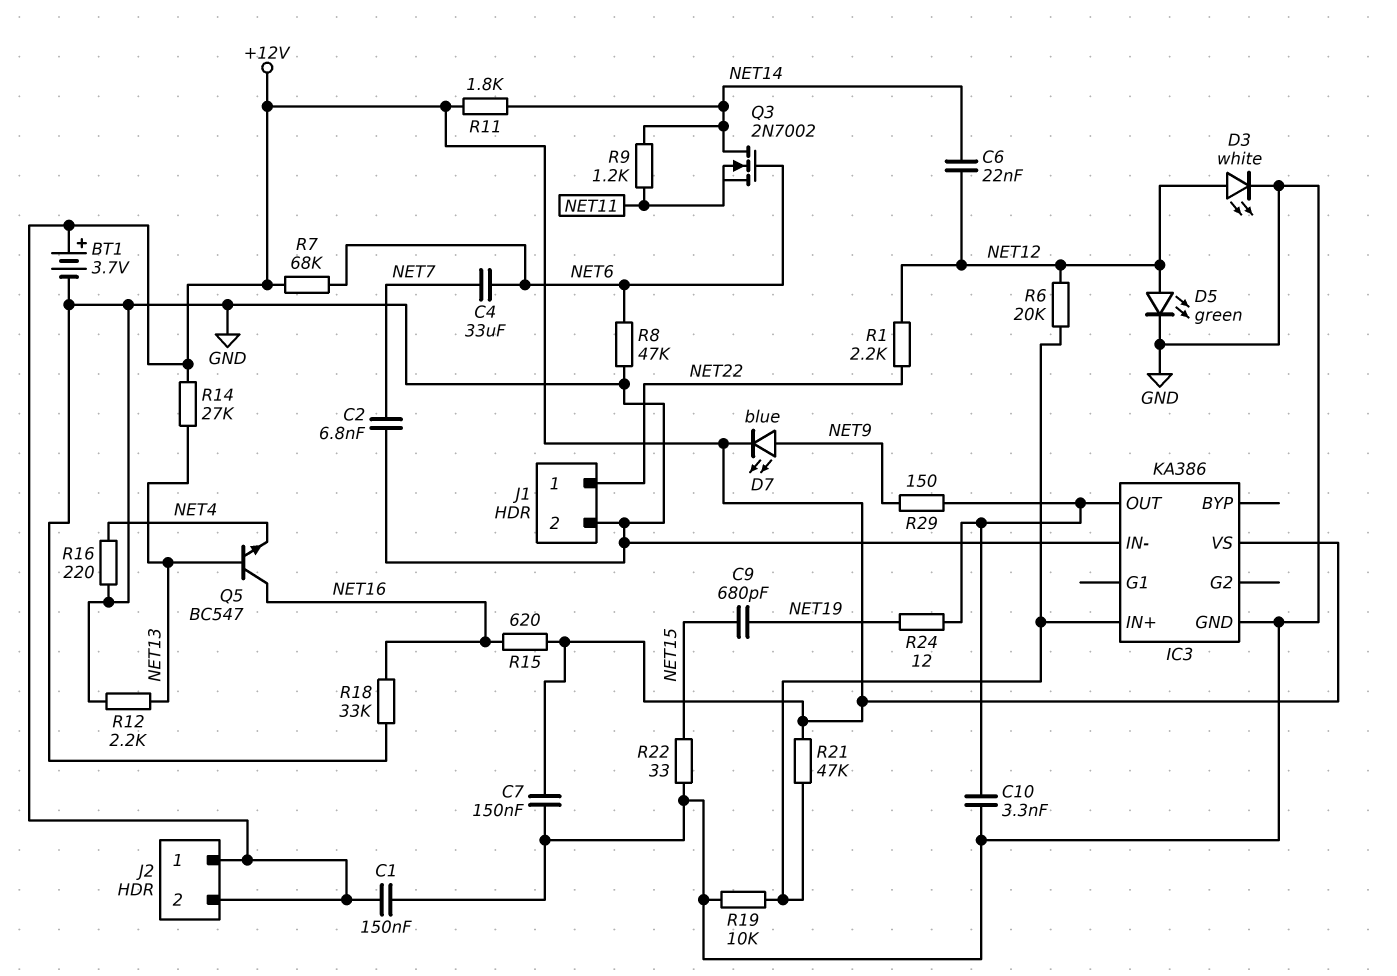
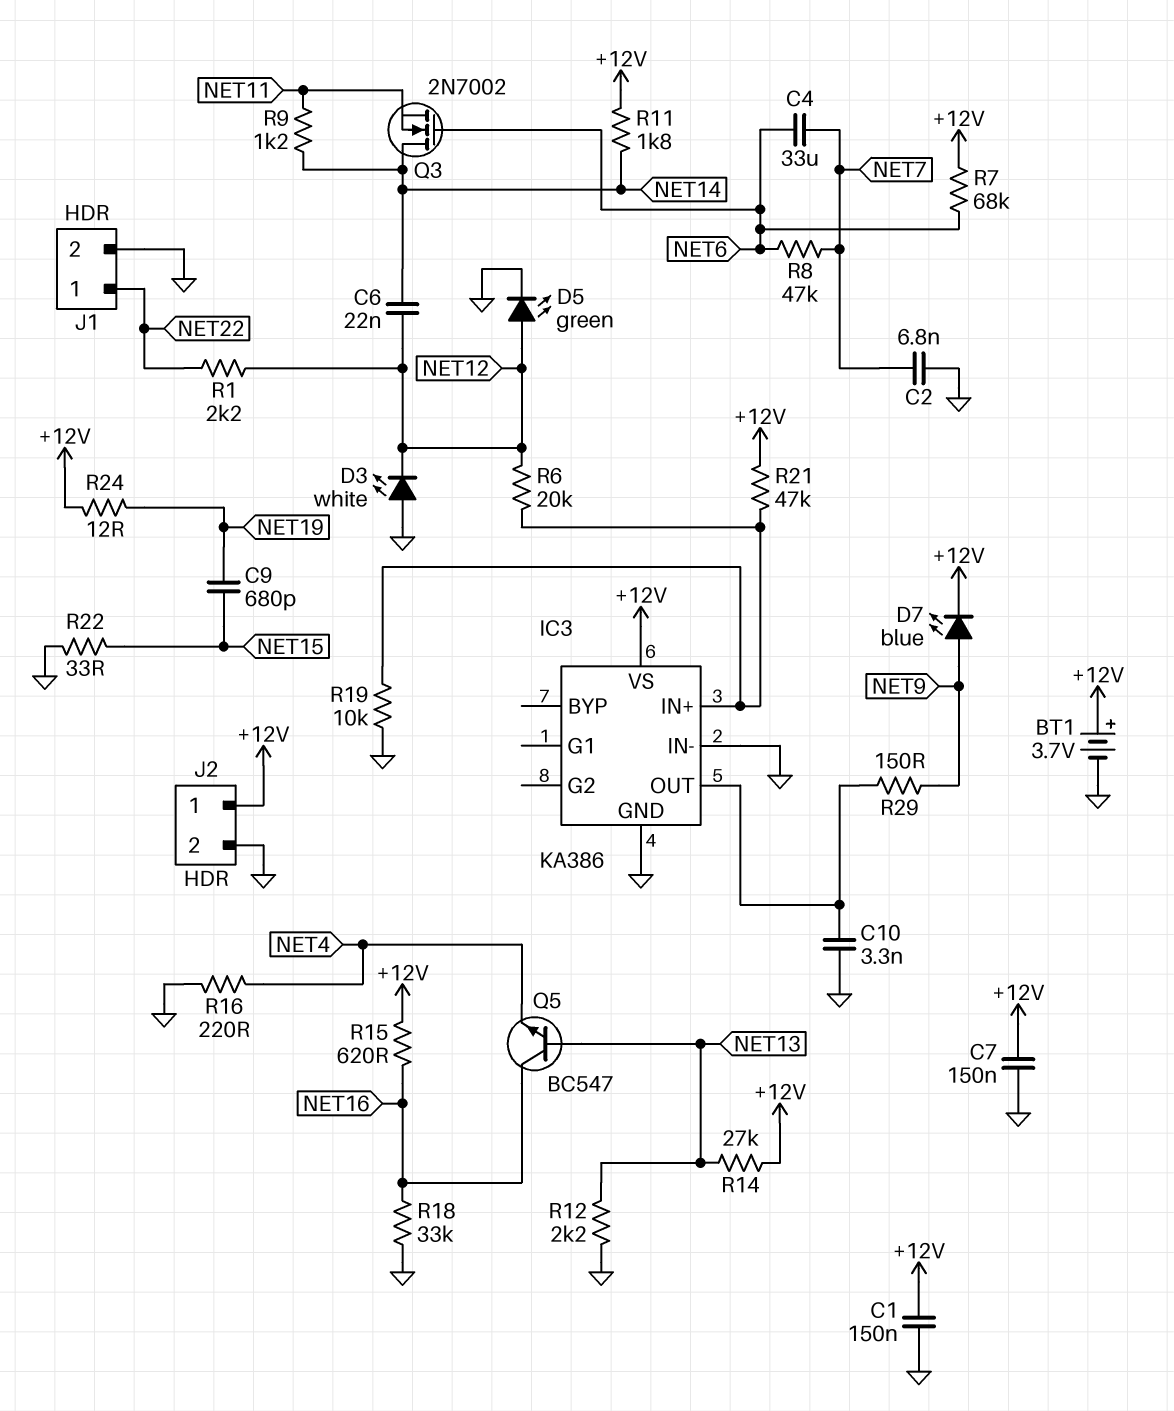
D3: LED white (A NET12, K GND) -> LED white (A GND, K NET12)
J2 pin 2: +12V -> GND
R8: 47k (GND, NET6) -> 47k (NET6, NET7)
R24: 12 (IC3/OUT, NET19) -> 12 (+12V, NET19)

